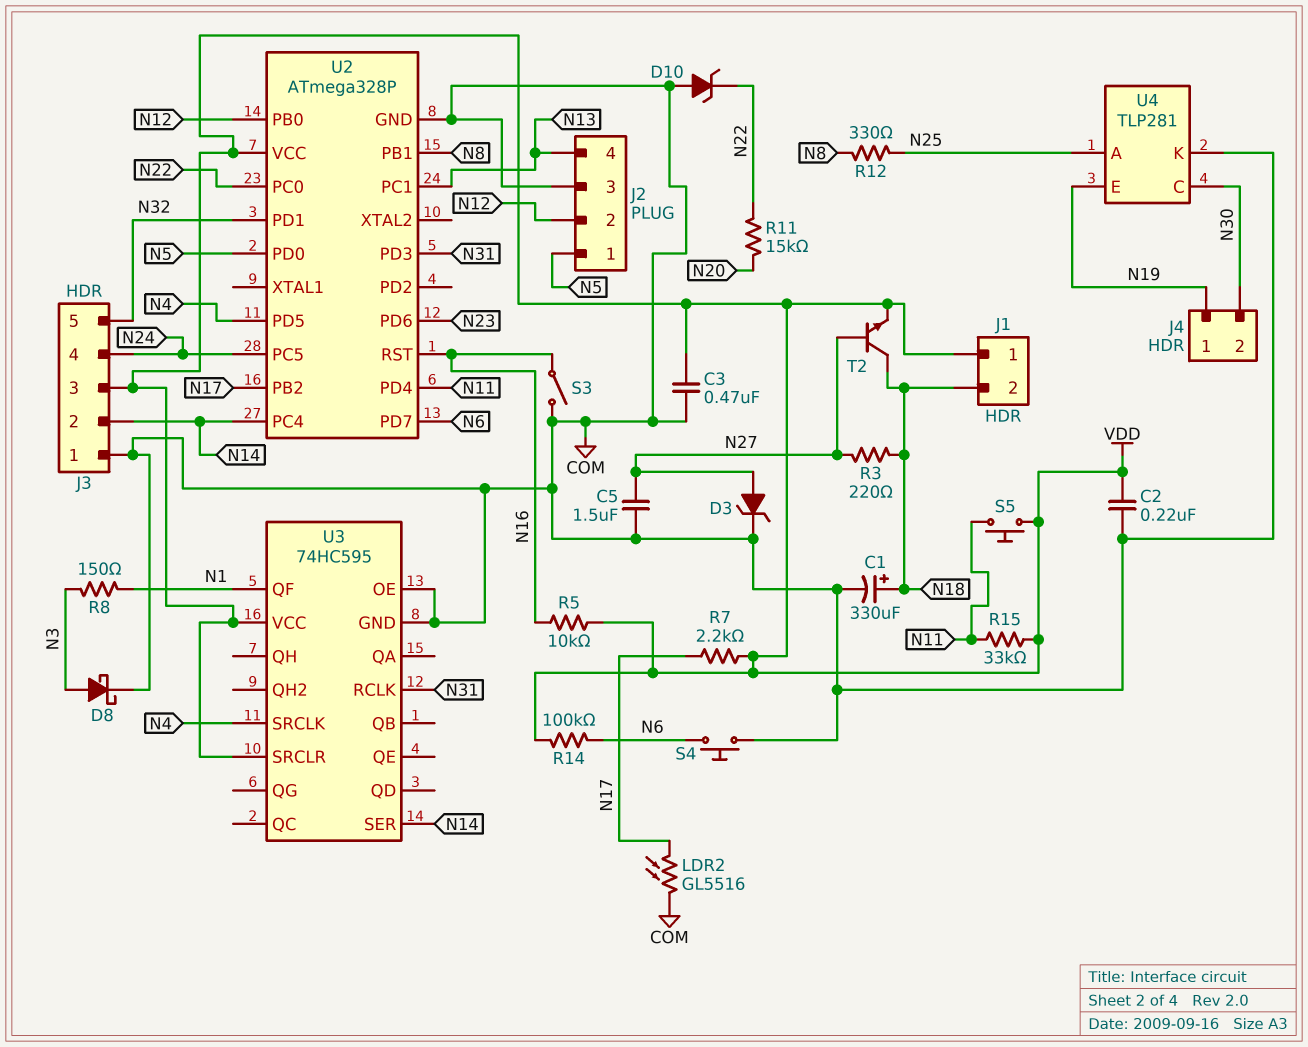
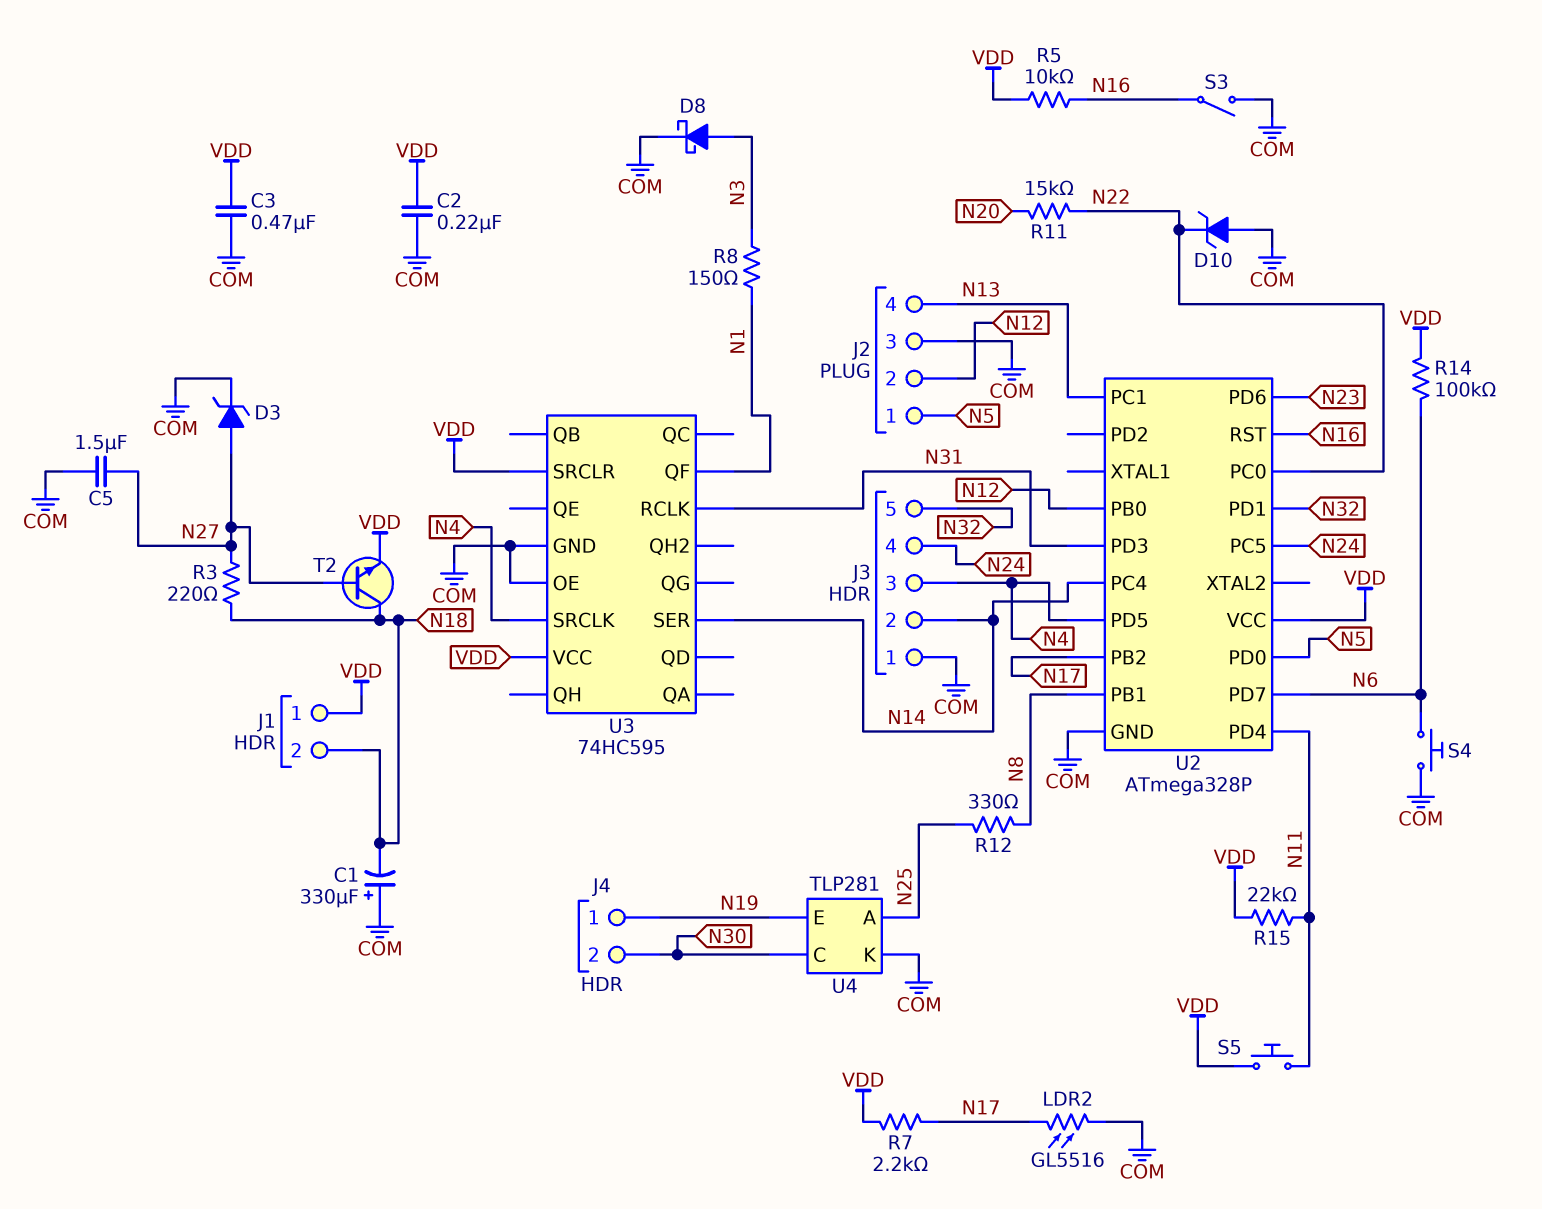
C1: 330uF (plus N18, minus COM) -> 330uF (plus COM, minus N18)
J3 pin 3: VDD -> N4
R15: 33k (N11, VDD) -> 22k (N11, VDD)

